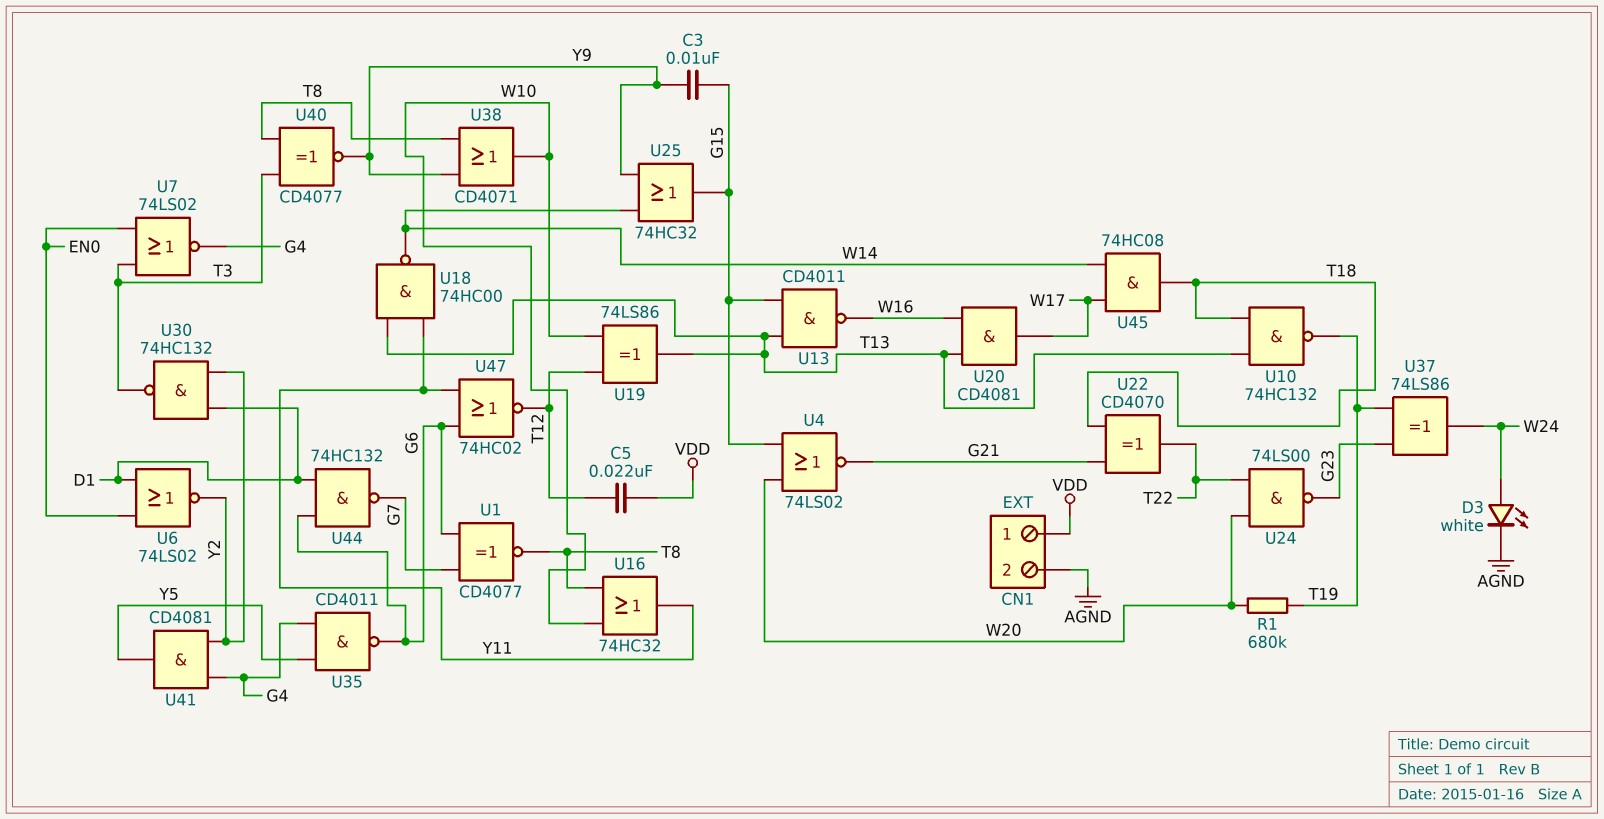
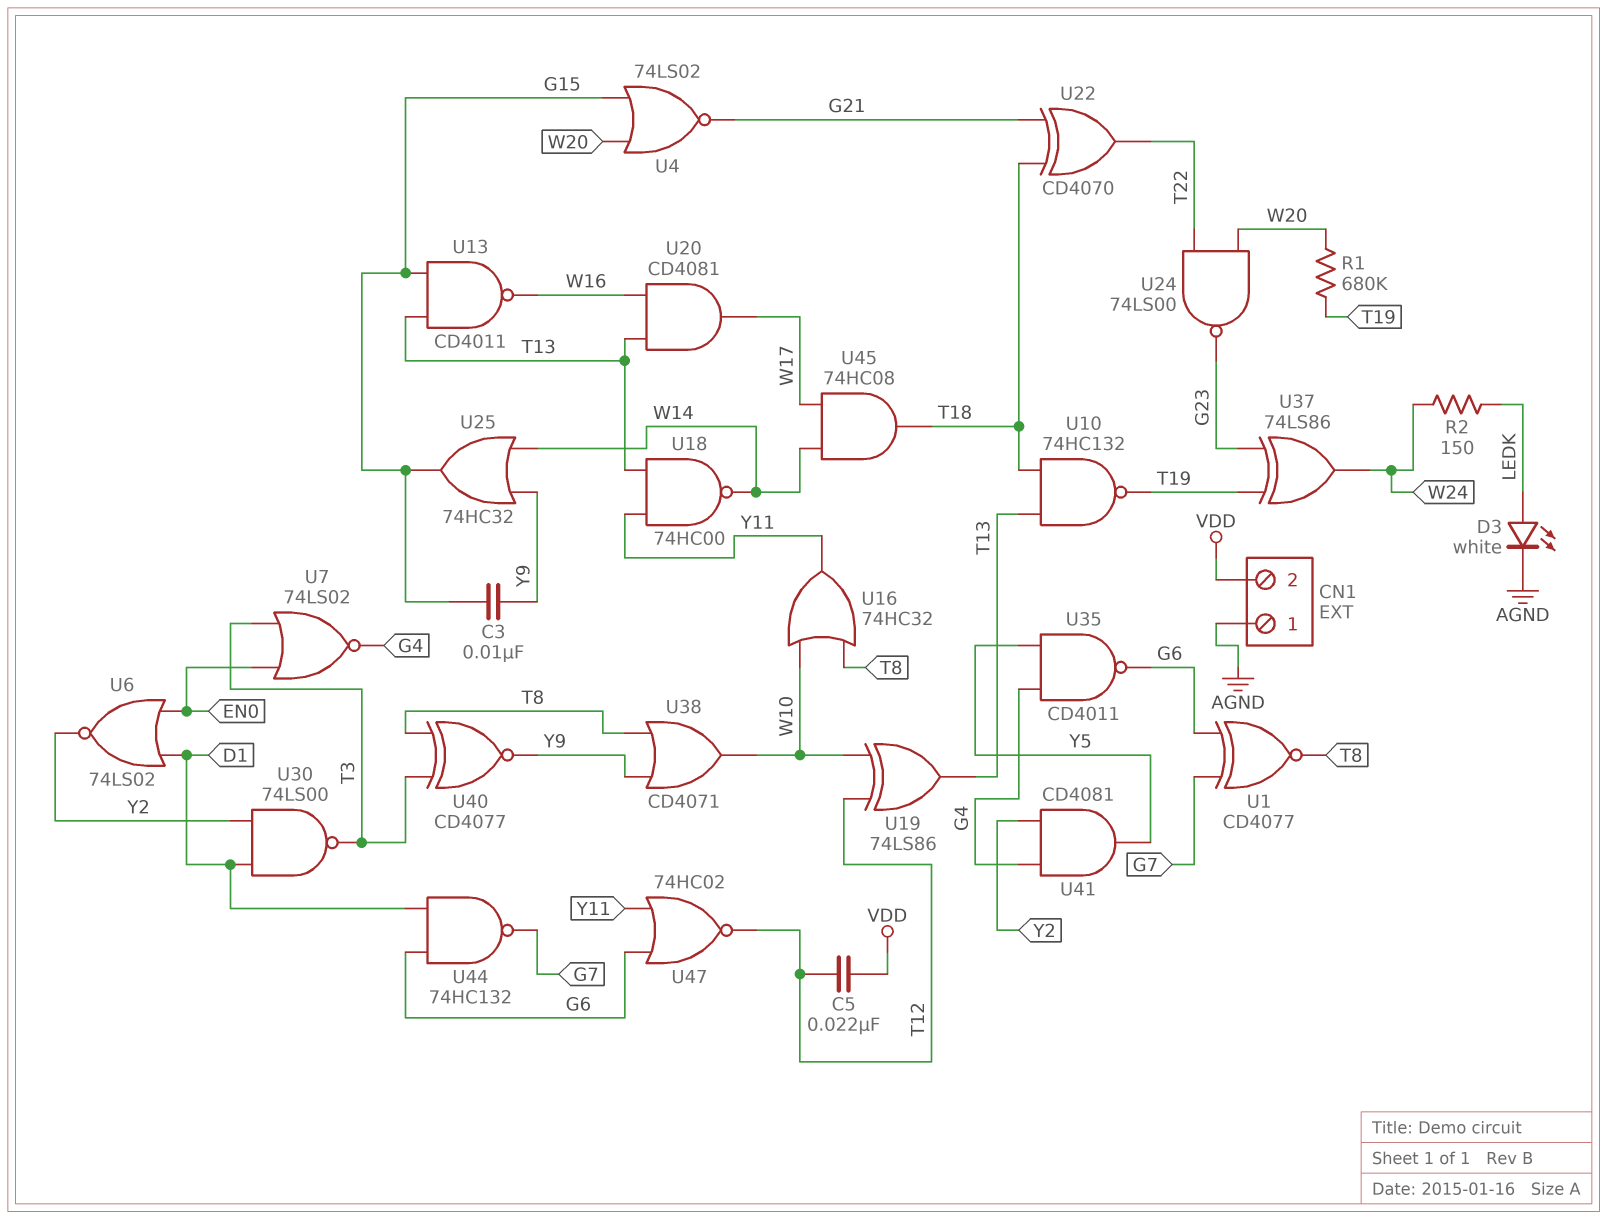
CN1 pin 1: VDD -> AGND
CN1 pin 2: AGND -> VDD
D3: LED white (A W24, K AGND) -> LED white (A LEDK, K AGND)
R2: none -> 150 (LEDK, W24)
U30: NAND 74HC132 (in D1, in Y2, out T3) -> NAND 74LS00 (in D1, in Y2, out T3)

